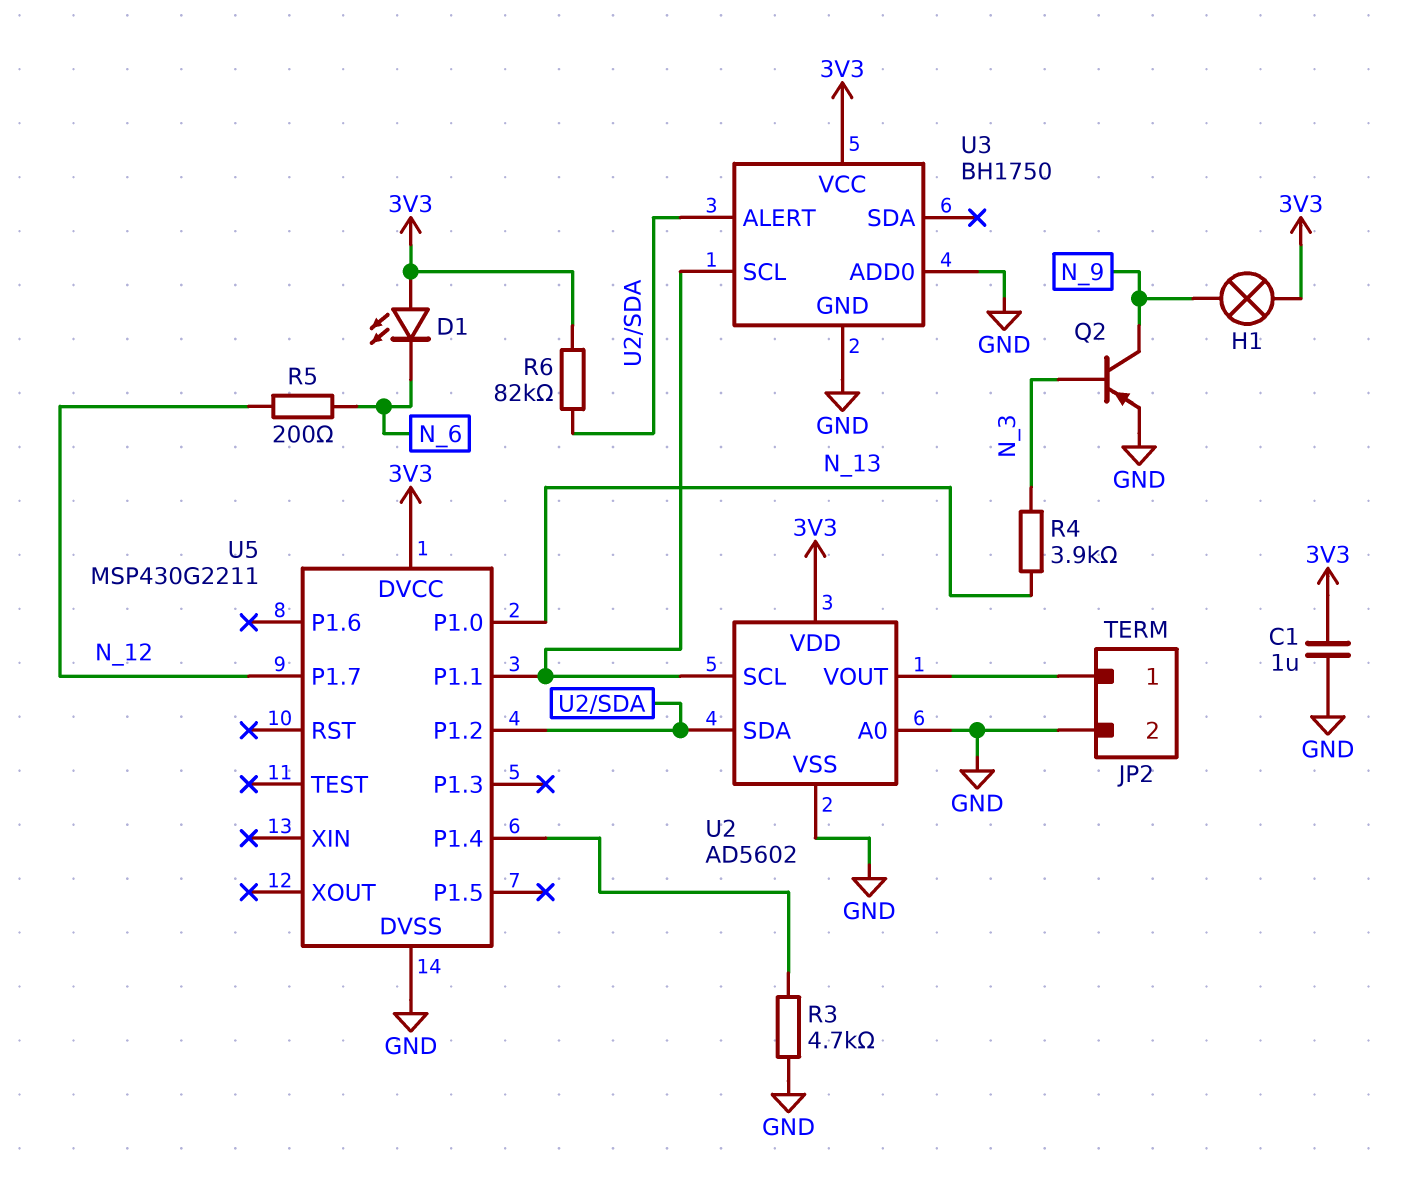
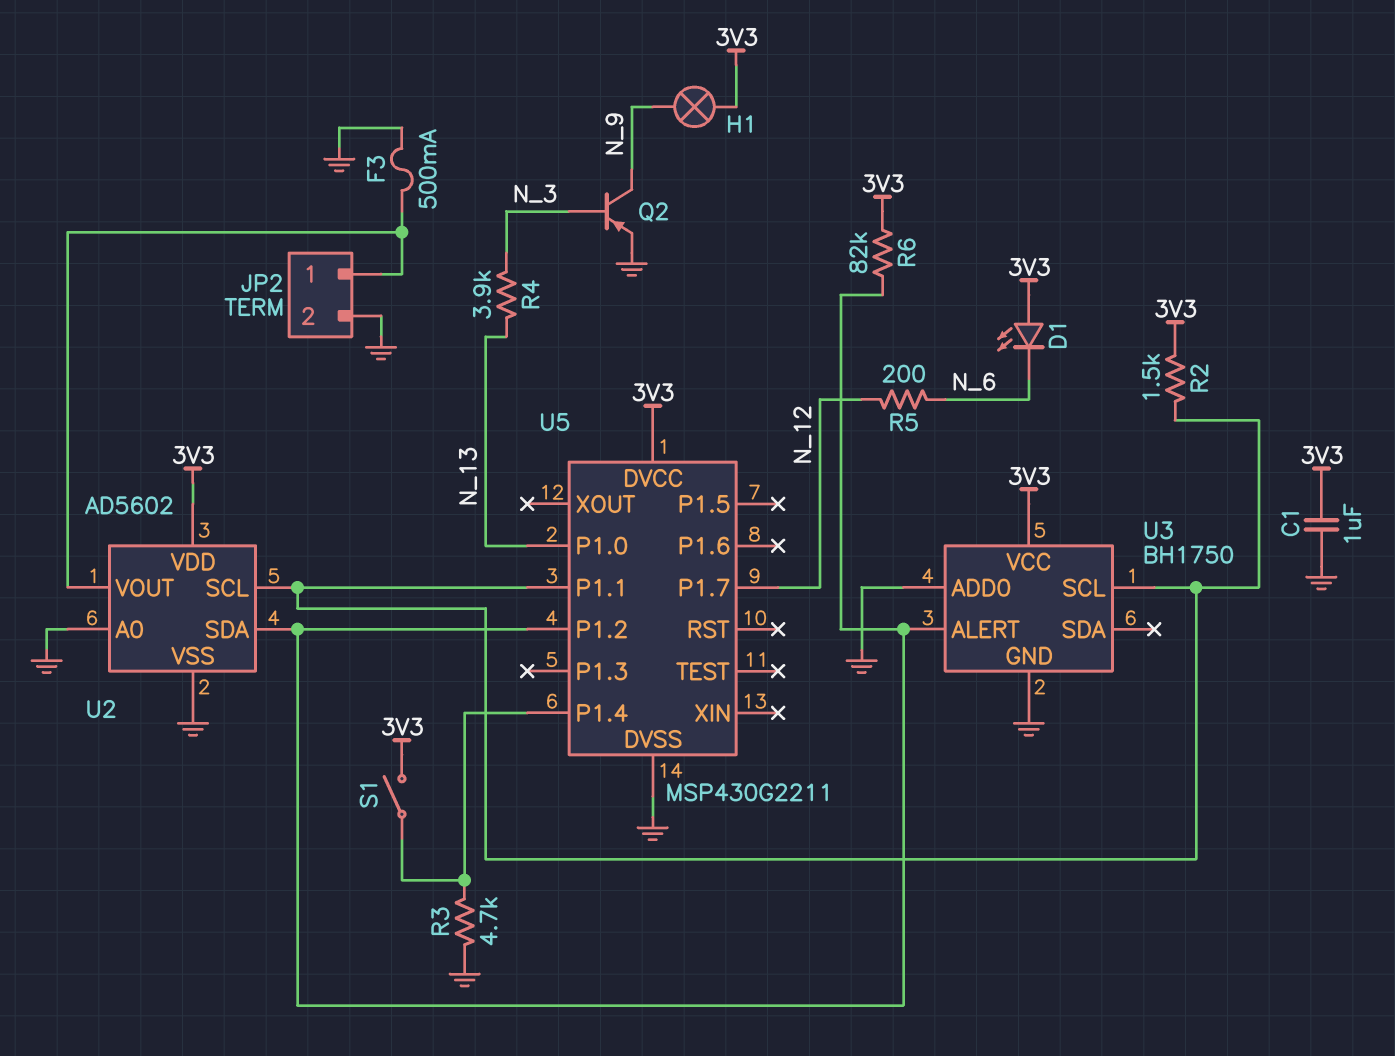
F3: none -> 500mA (GND, JP2/1)
R2: none -> 1.5k (3V3, U2/SCL)
S1: none -> switch (3V3, U5/P1.4)

